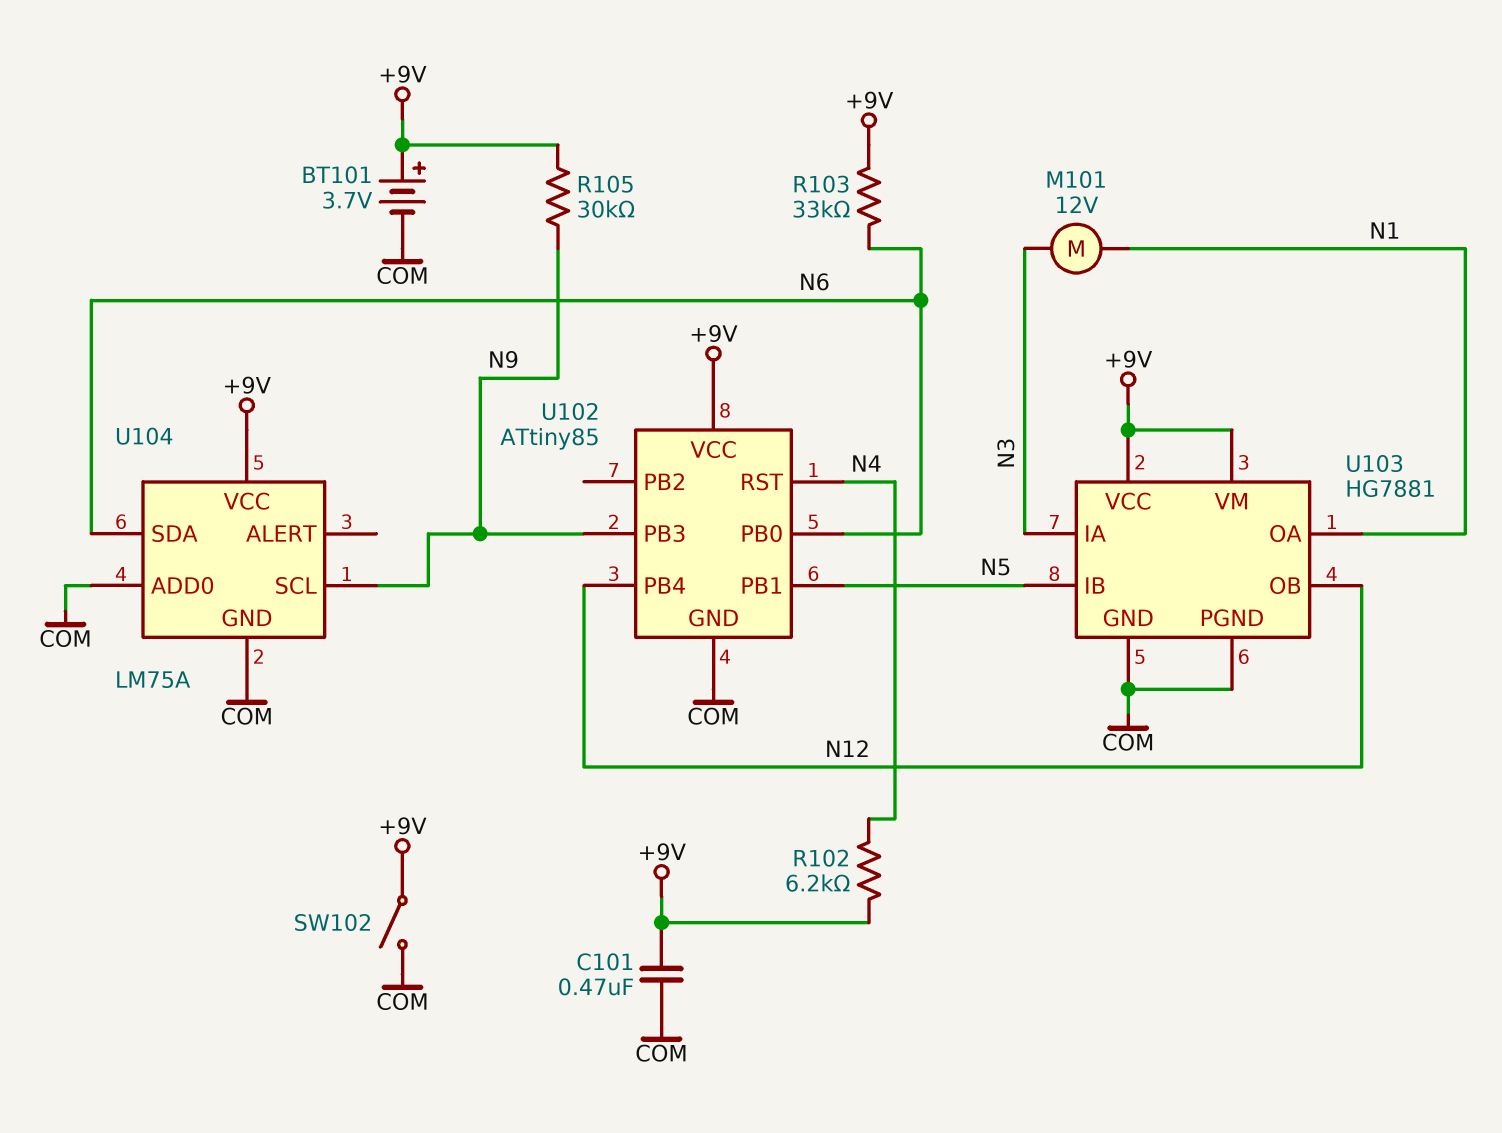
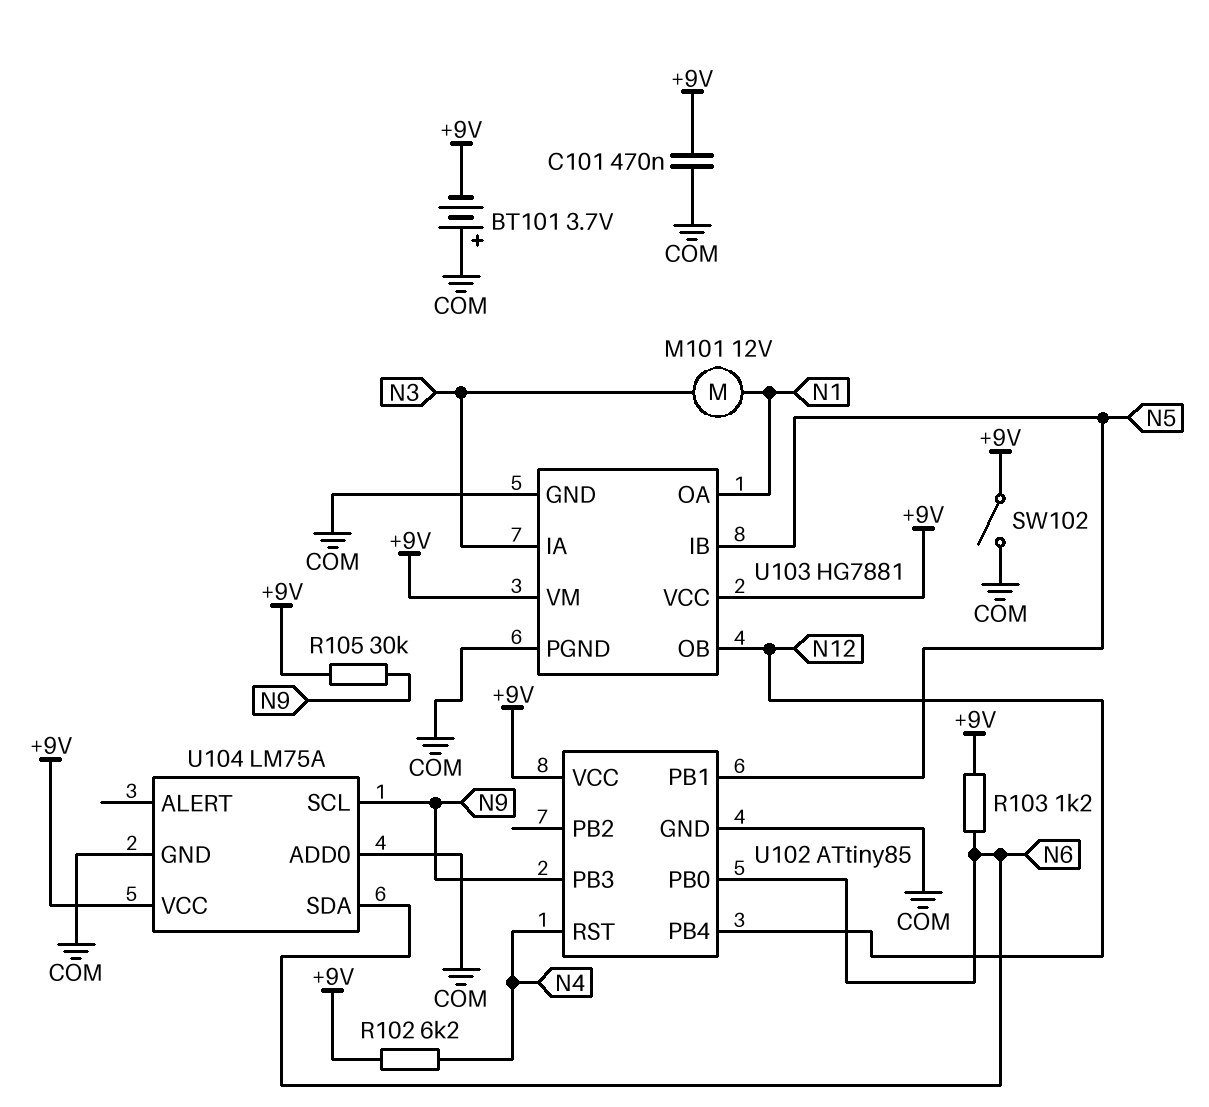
BT101: 3.7V (plus +9V, minus COM) -> 3.7V (plus COM, minus +9V)
R103: 33k (+9V, N6) -> 1.2k (+9V, N6)

